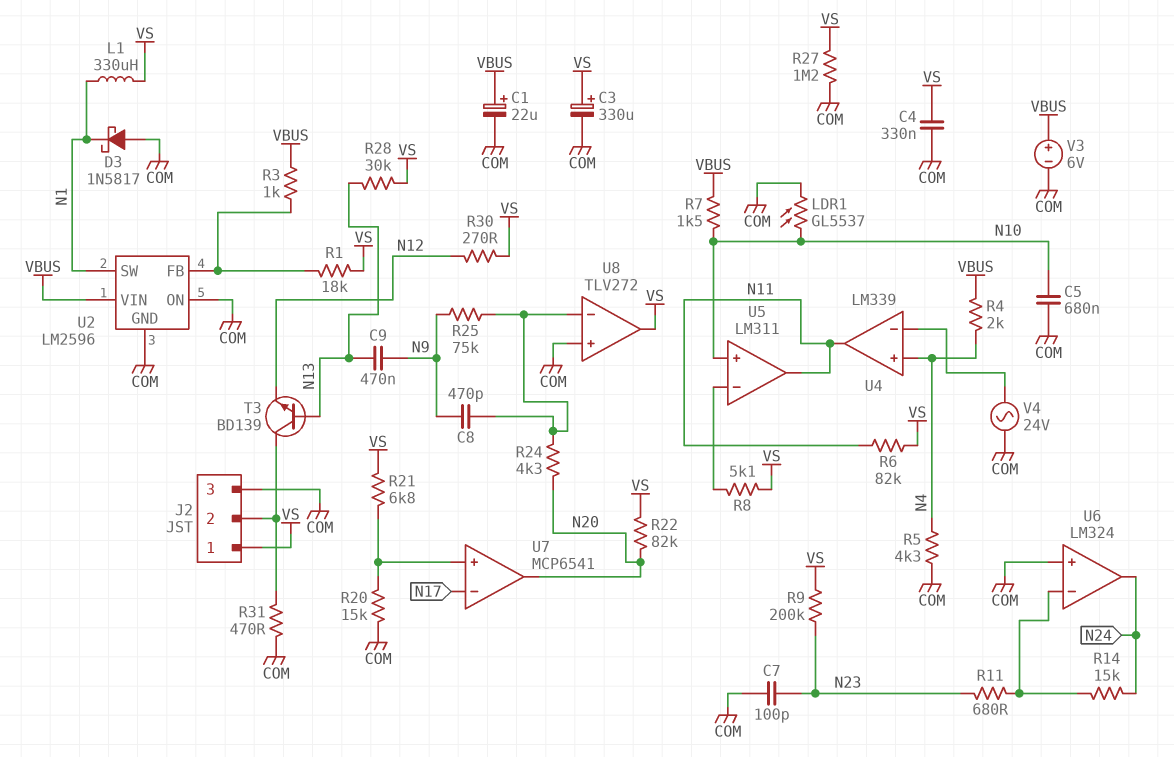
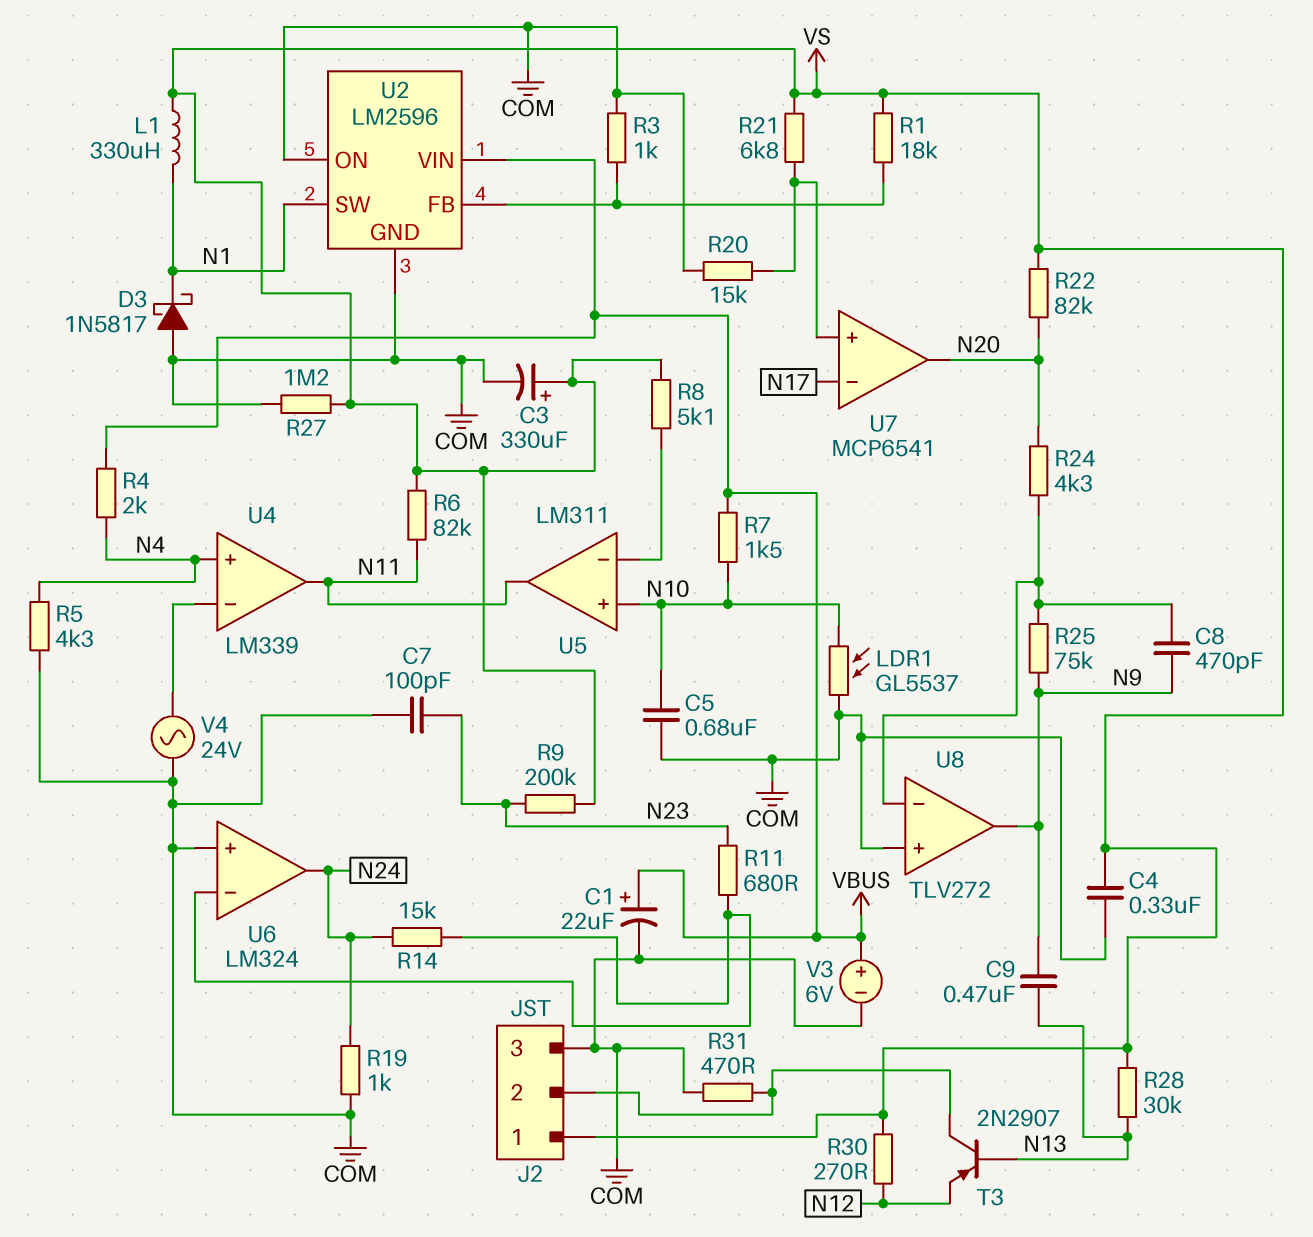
R3: 1k (U2/FB, VBUS) -> 1k (COM, U2/FB)
R19: none -> 1k (COM, N24)
T3: NPN BD139 (B N13, C J2/2, E N12) -> PNP 2N2907 (B N13, C J2/2, E N12)
U8 pin out: VS -> N9

